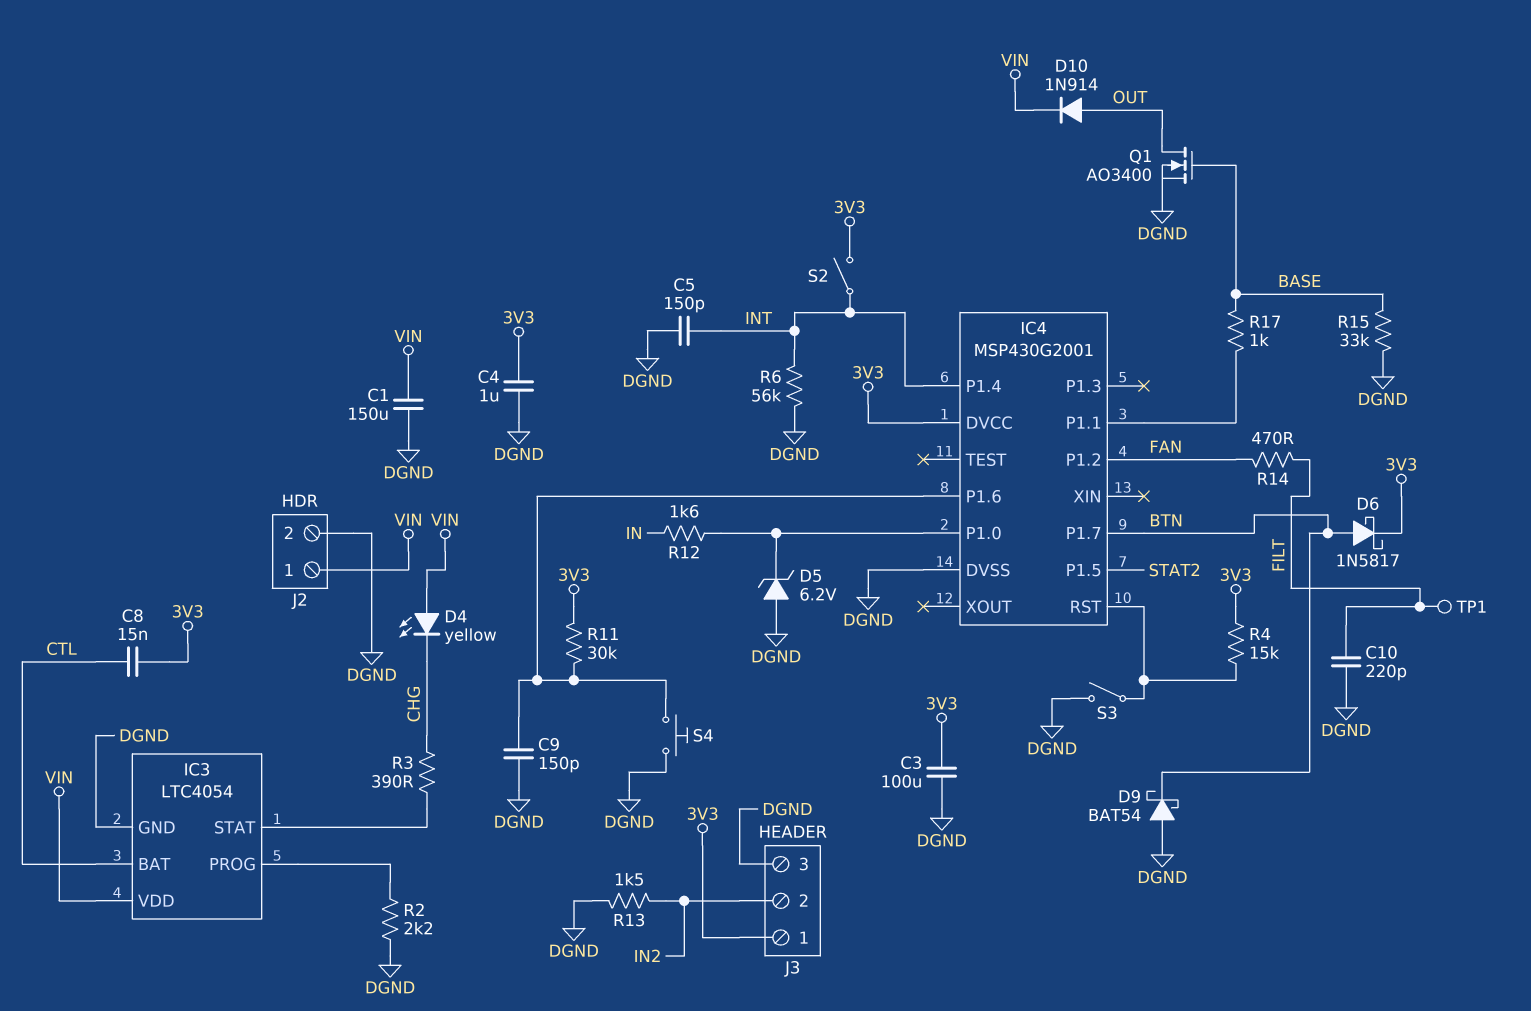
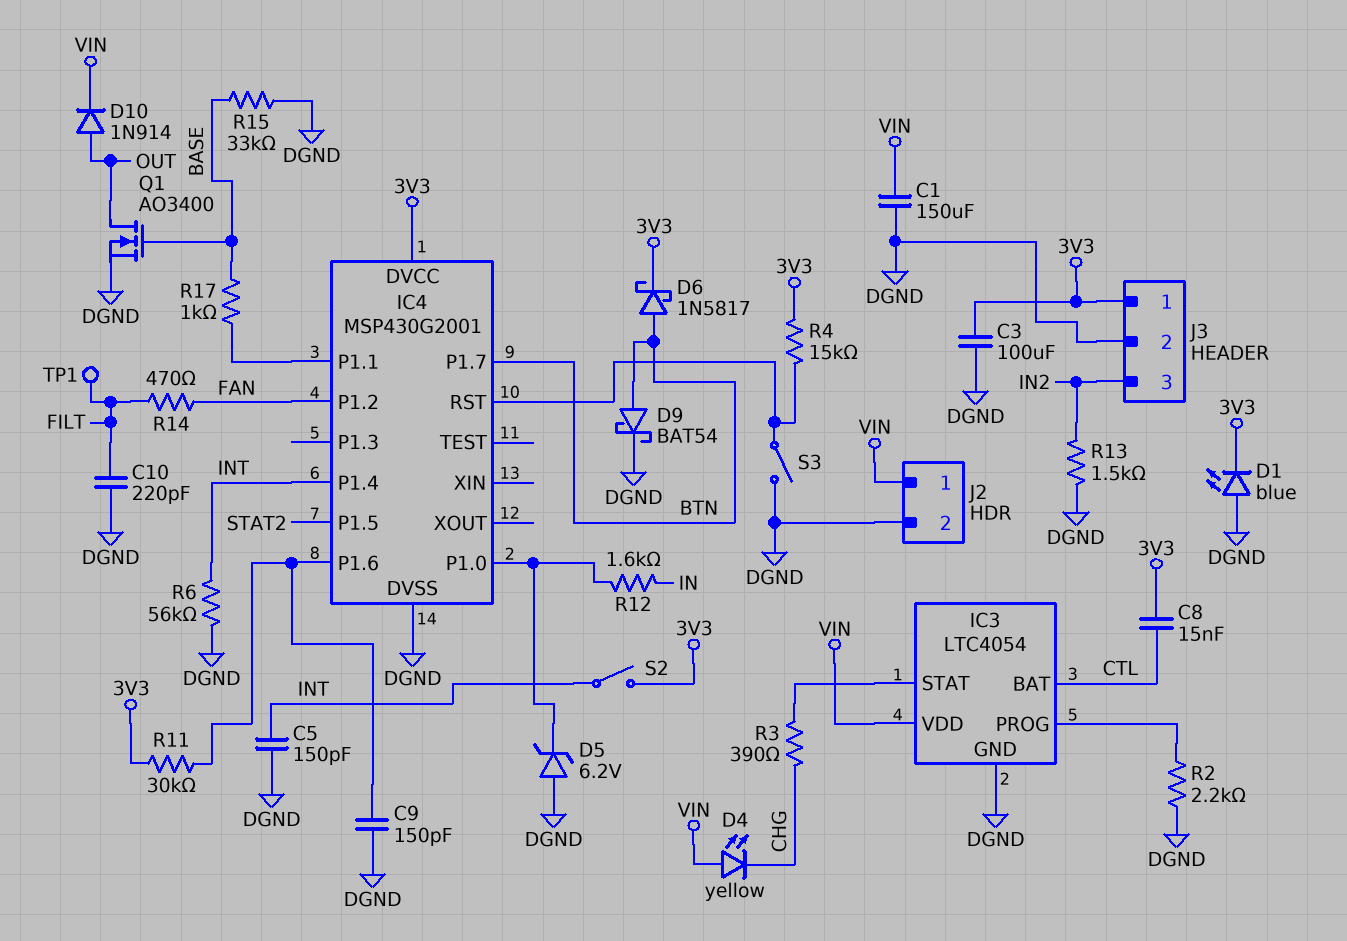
C4: 1uF (3V3, DGND) -> none
D1: none -> LED blue (A DGND, K 3V3)
D9: schottky BAT54 (A DGND, K BTN) -> schottky BAT54 (A BTN, K DGND)
J3 pin 2: IN2 -> DGND
J3 pin 3: DGND -> IN2
S4: button (DGND, IC4/P1.6) -> none

